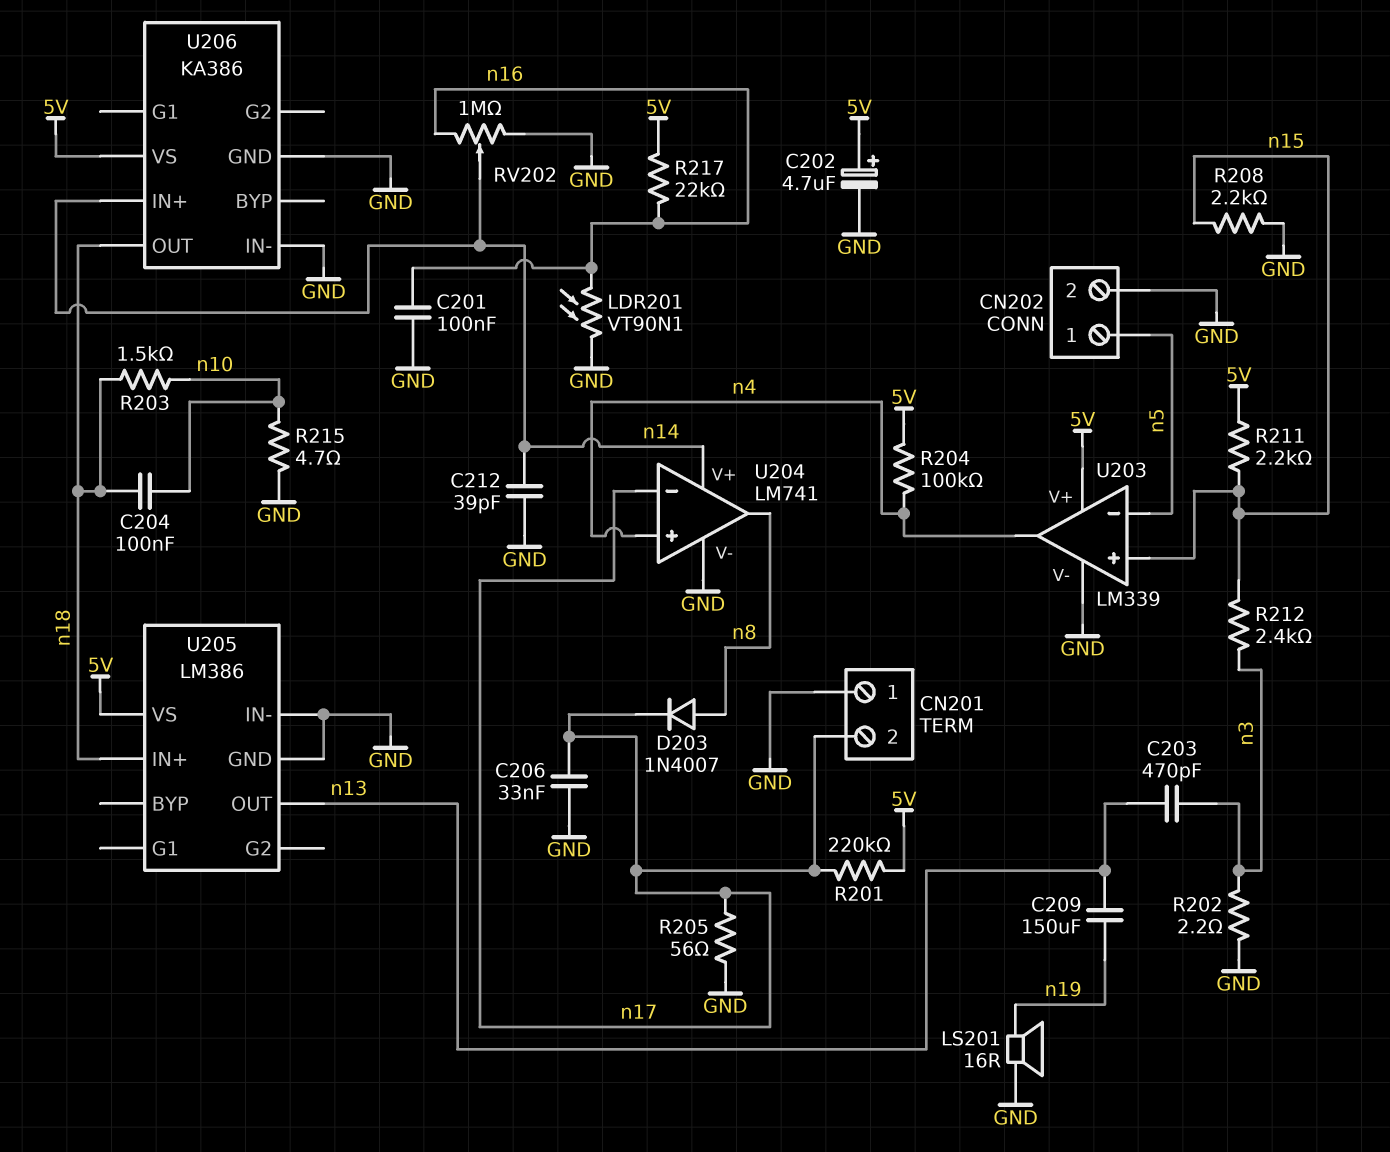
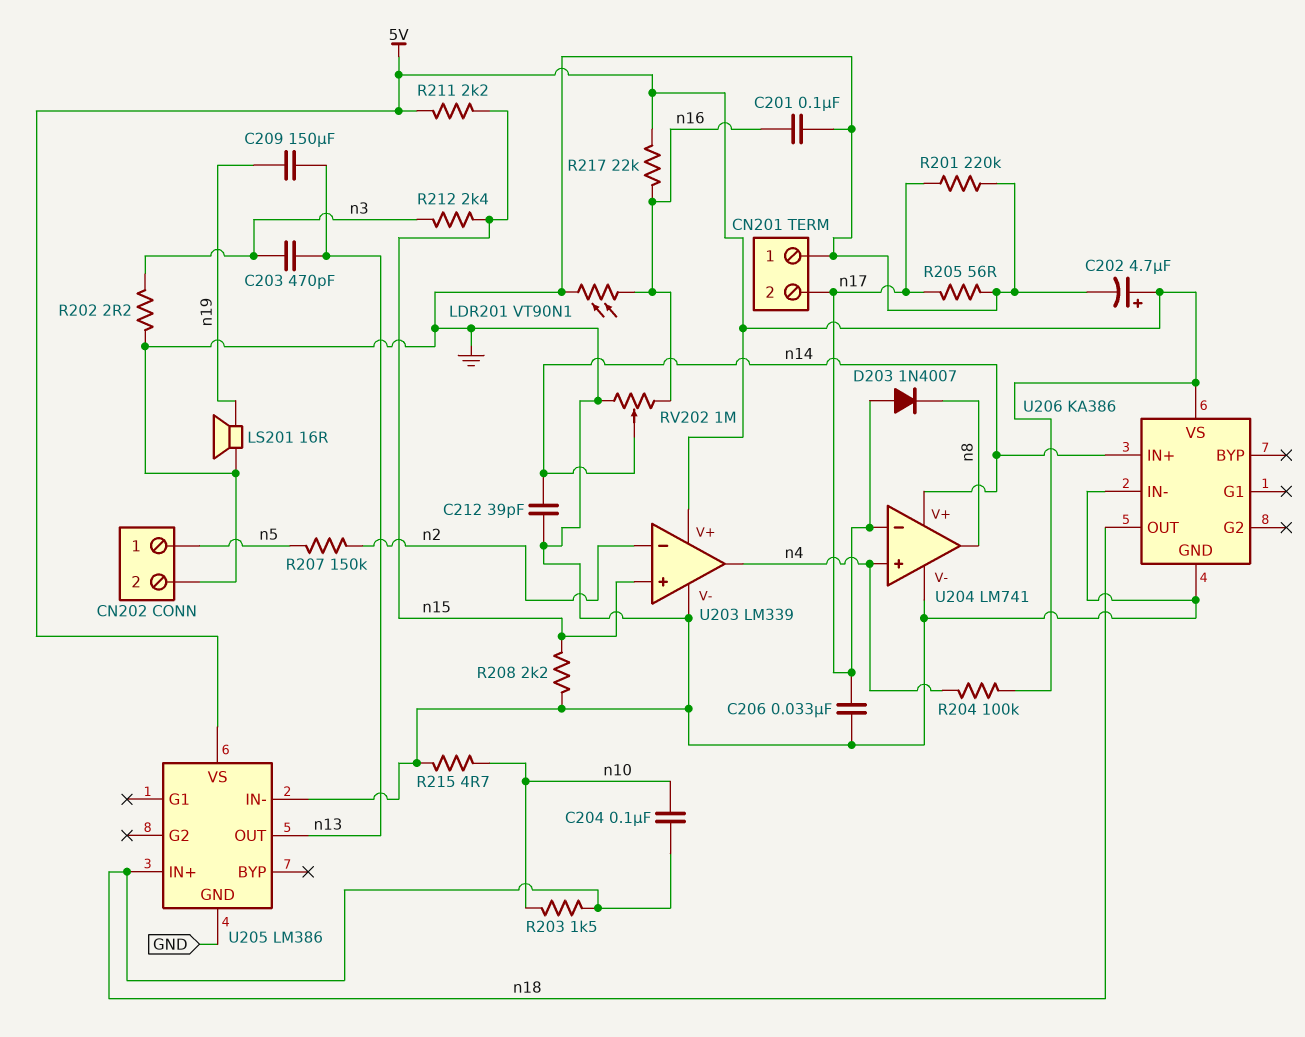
D203: diode 1N4007 (A n8, K n17) -> diode 1N4007 (A n17, K n8)
R201: 220k (5V, n17) -> 220k (GND, n17)
R207: none -> 150k (n2, n5)
U203 pin in-: n5 -> n2

